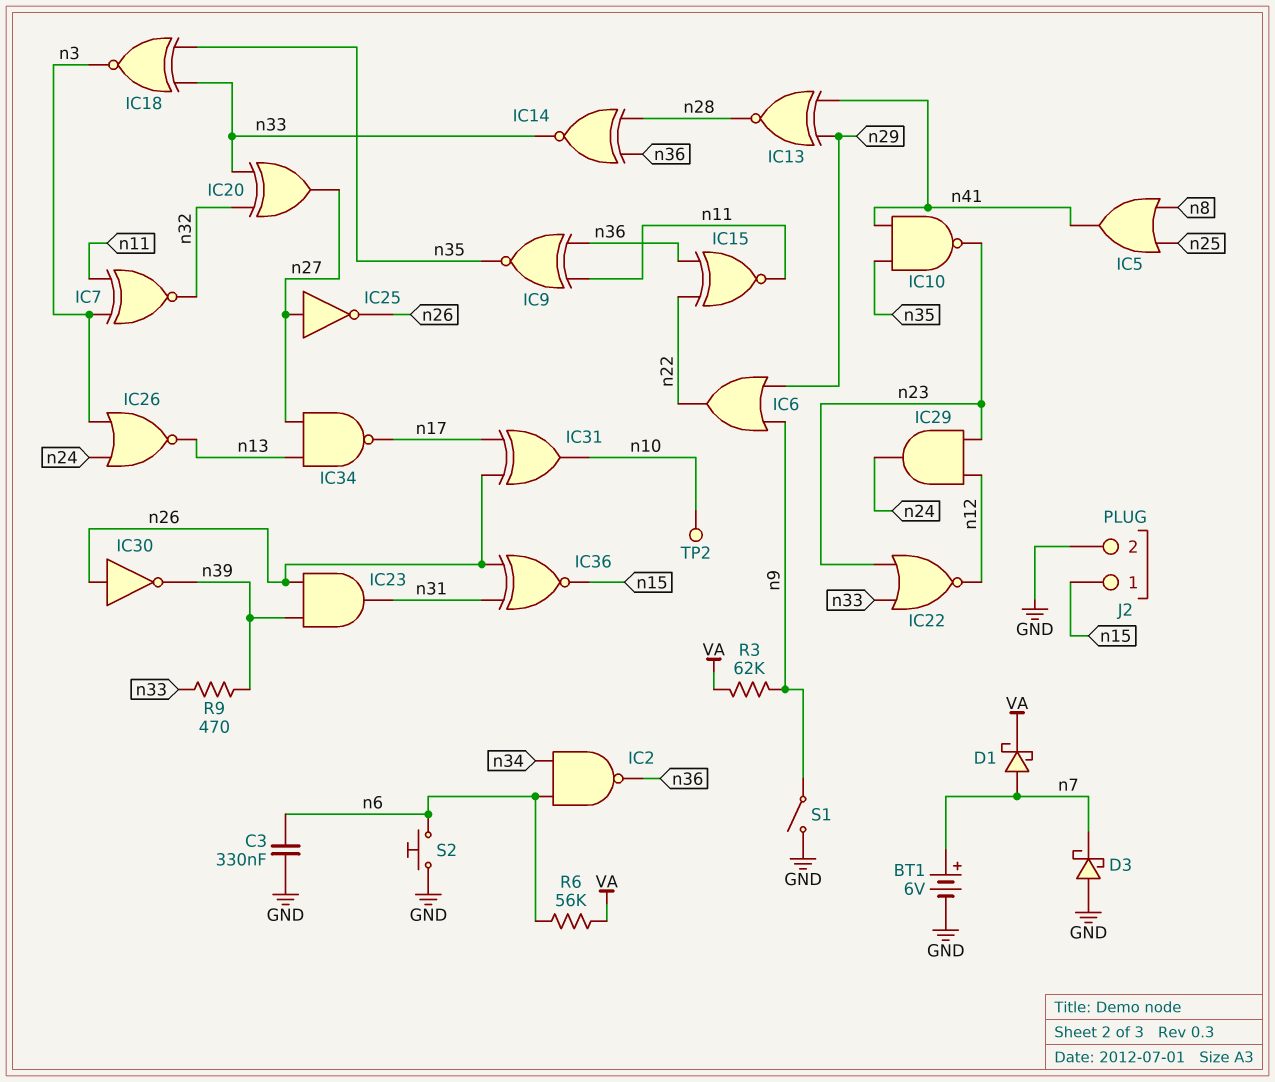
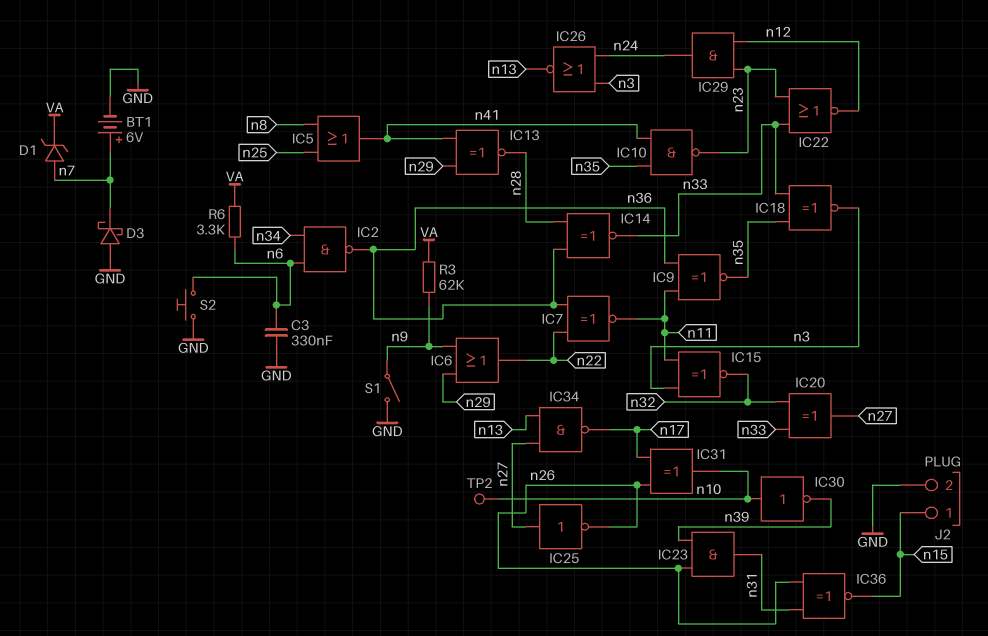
D1: schottky (A n7, K VA) -> zener (A n7, K VA)
IC7: XNOR (in n3, in n11, out n32) -> XNOR (in n22, in n36, out n11)
IC15: XNOR (in n22, in n36, out n11) -> XNOR (in n3, in n11, out n32)
IC30: NOT (in n26, out n39) -> NOT (in n10, out n39)
R6: 56k (VA, n6) -> 3.3k (VA, n6)
R9: 470 (n33, n39) -> none

